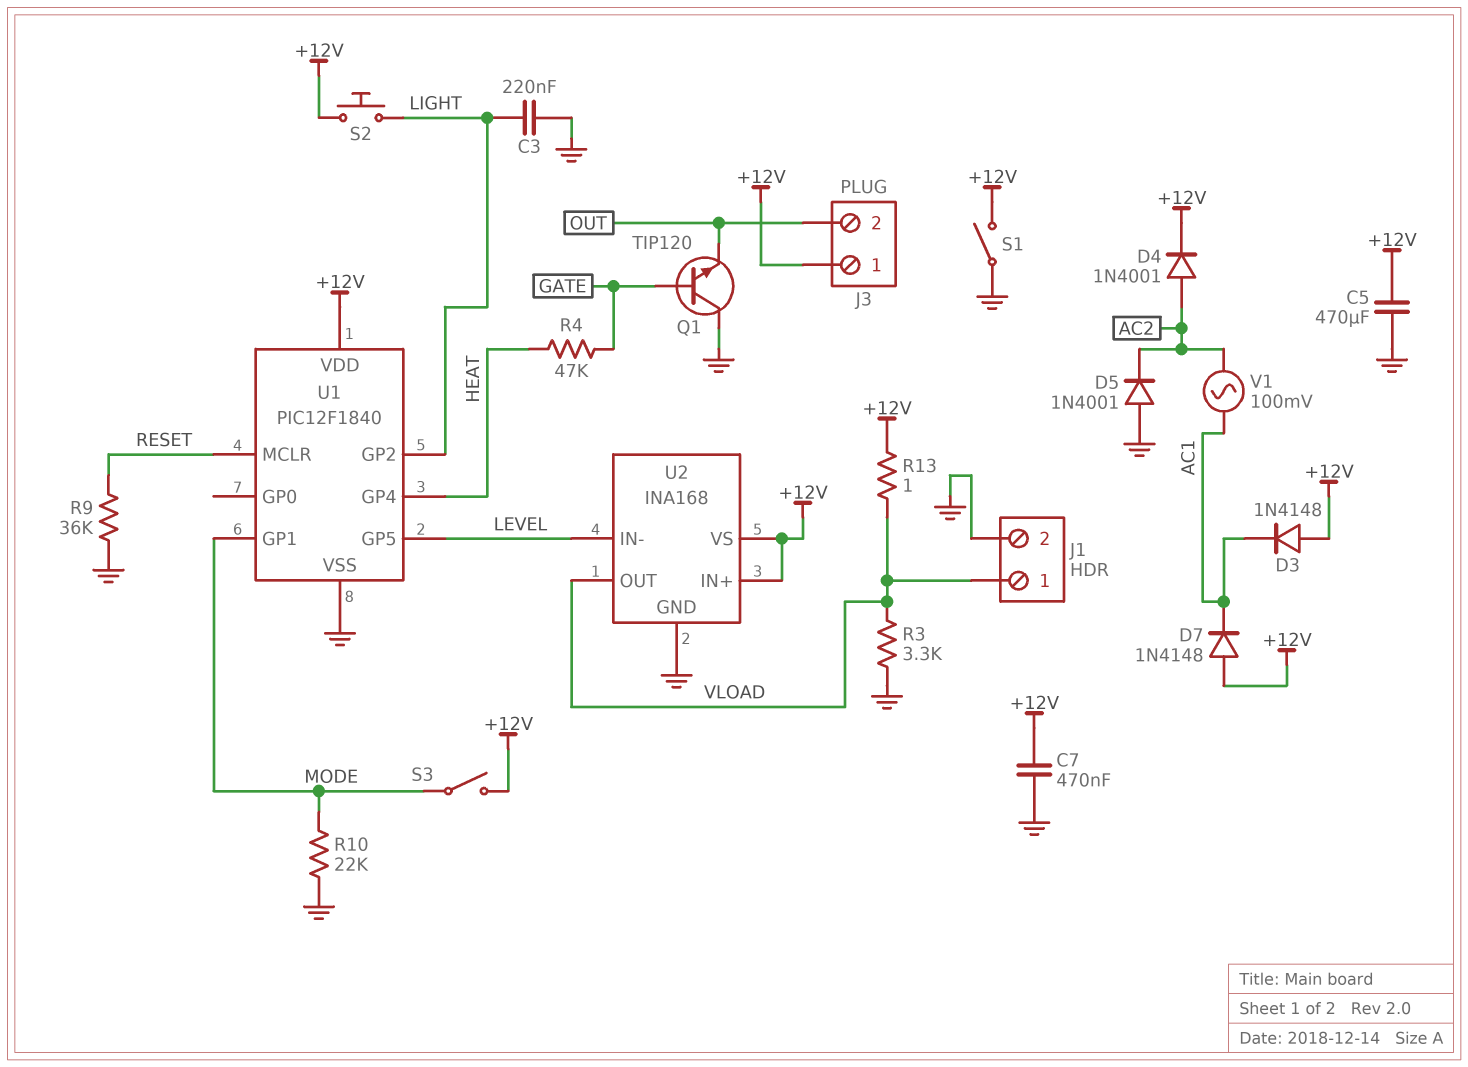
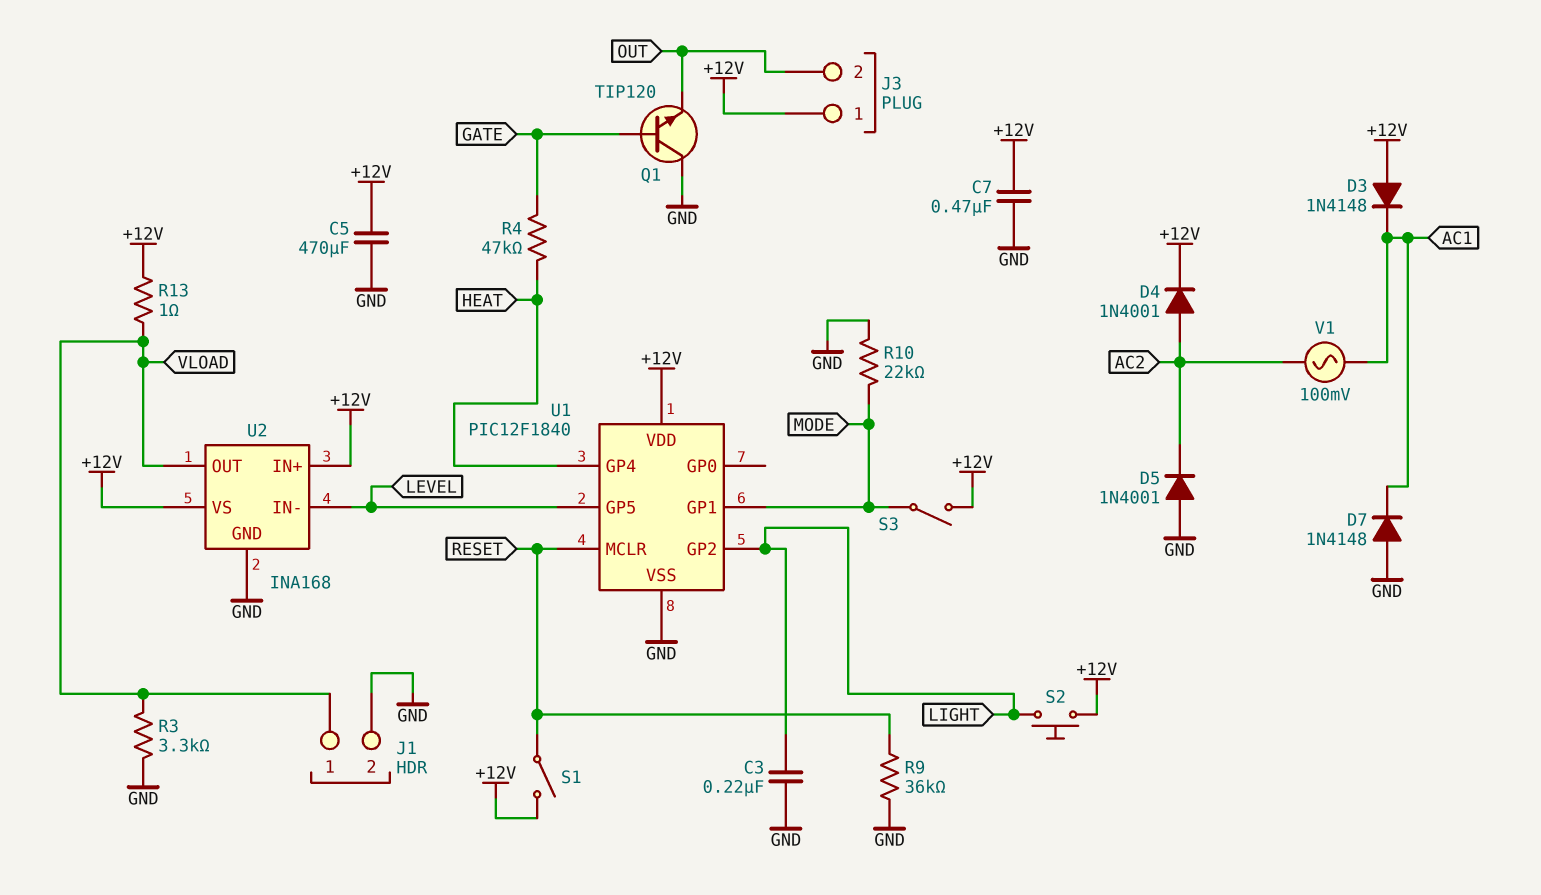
D7: diode 1N4148 (A +12V, K AC1) -> diode 1N4148 (A GND, K AC1)
S1: switch (+12V, GND) -> switch (+12V, RESET)

